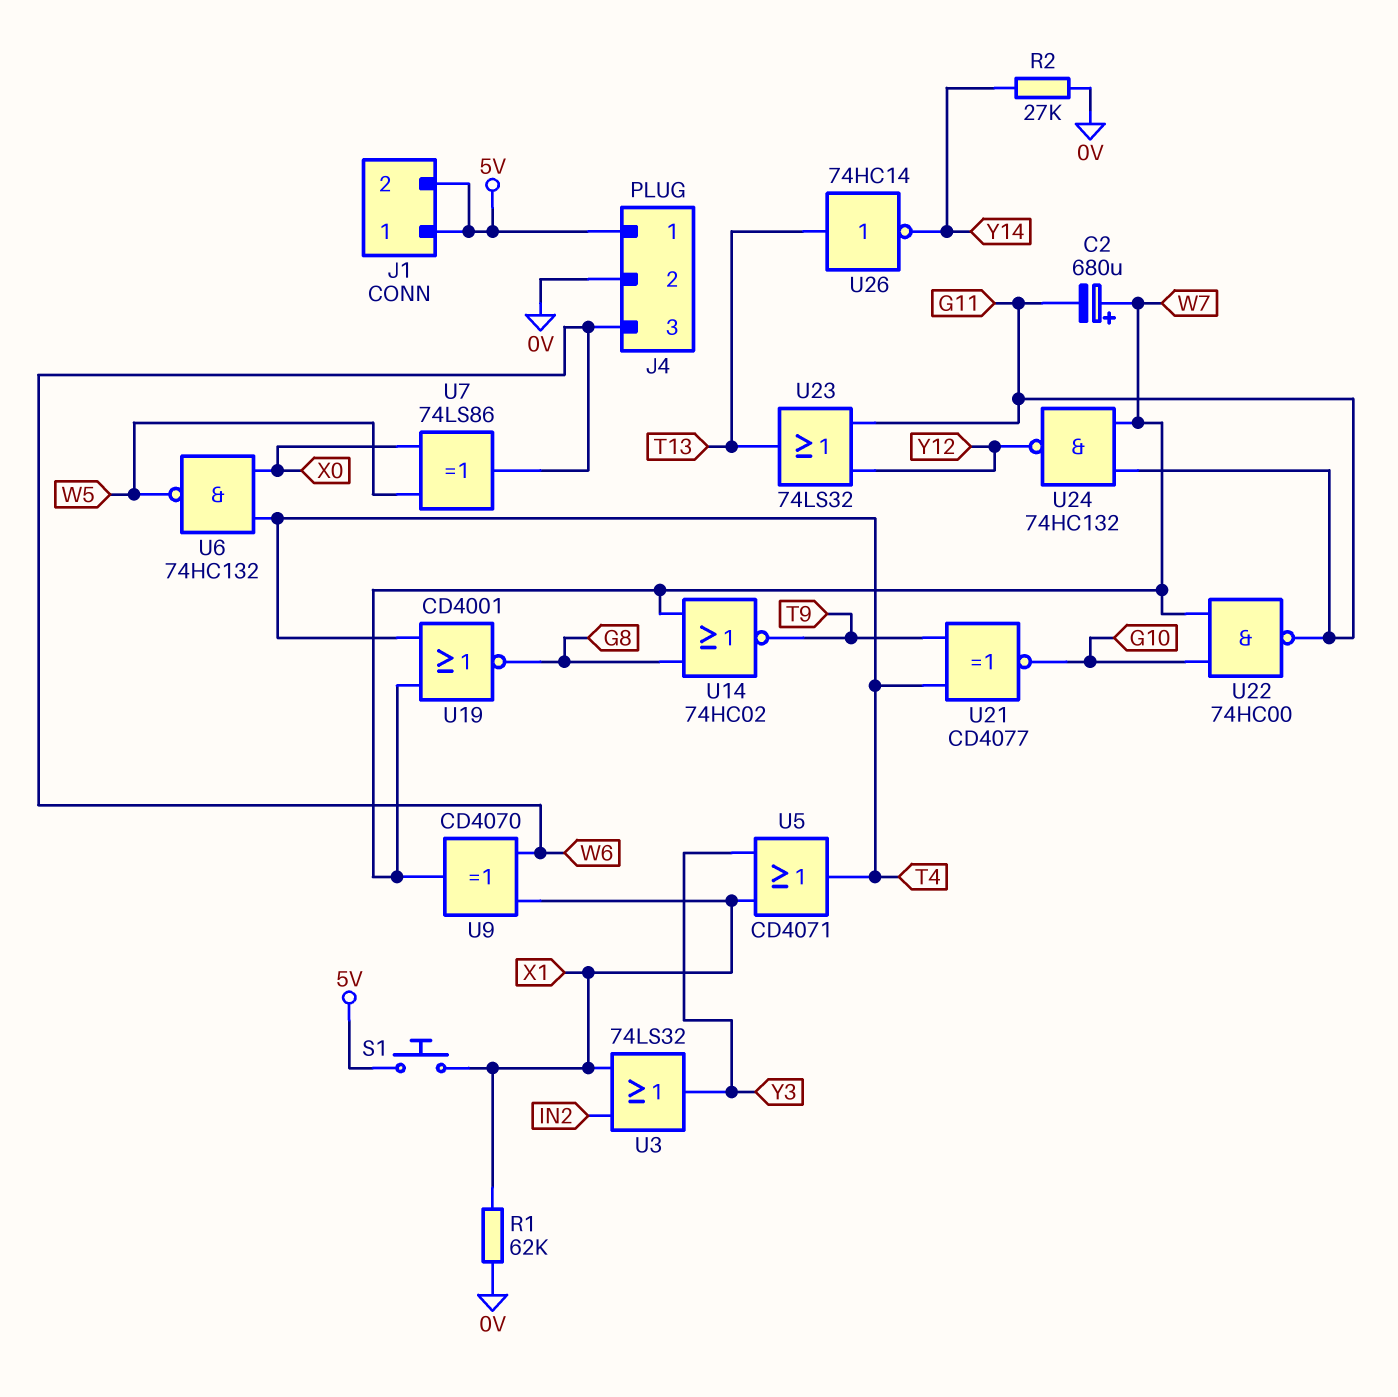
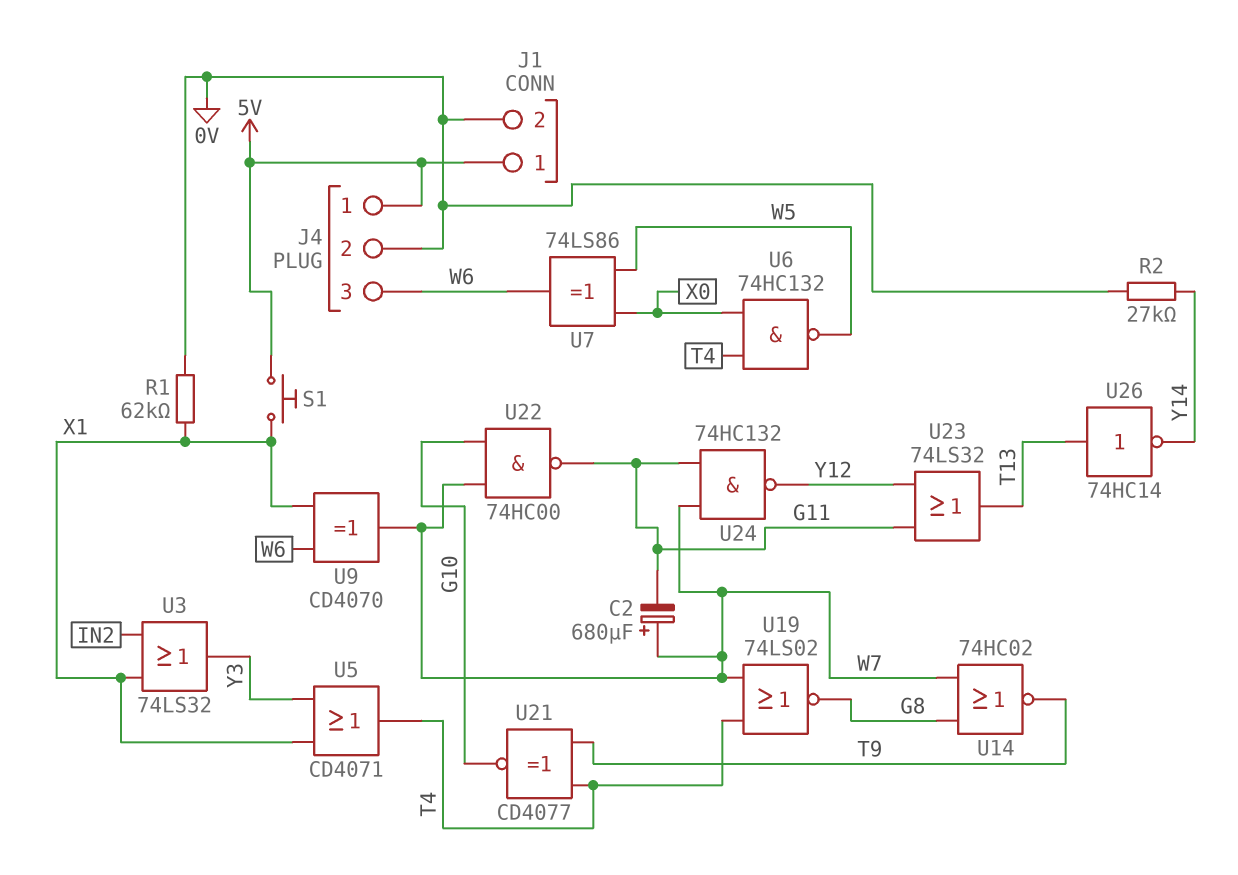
J1 pin 2: 5V -> 0V
U19: NOR CD4001 (in T4, in W7, out G8) -> NOR 74LS02 (in T4, in W7, out G8)

